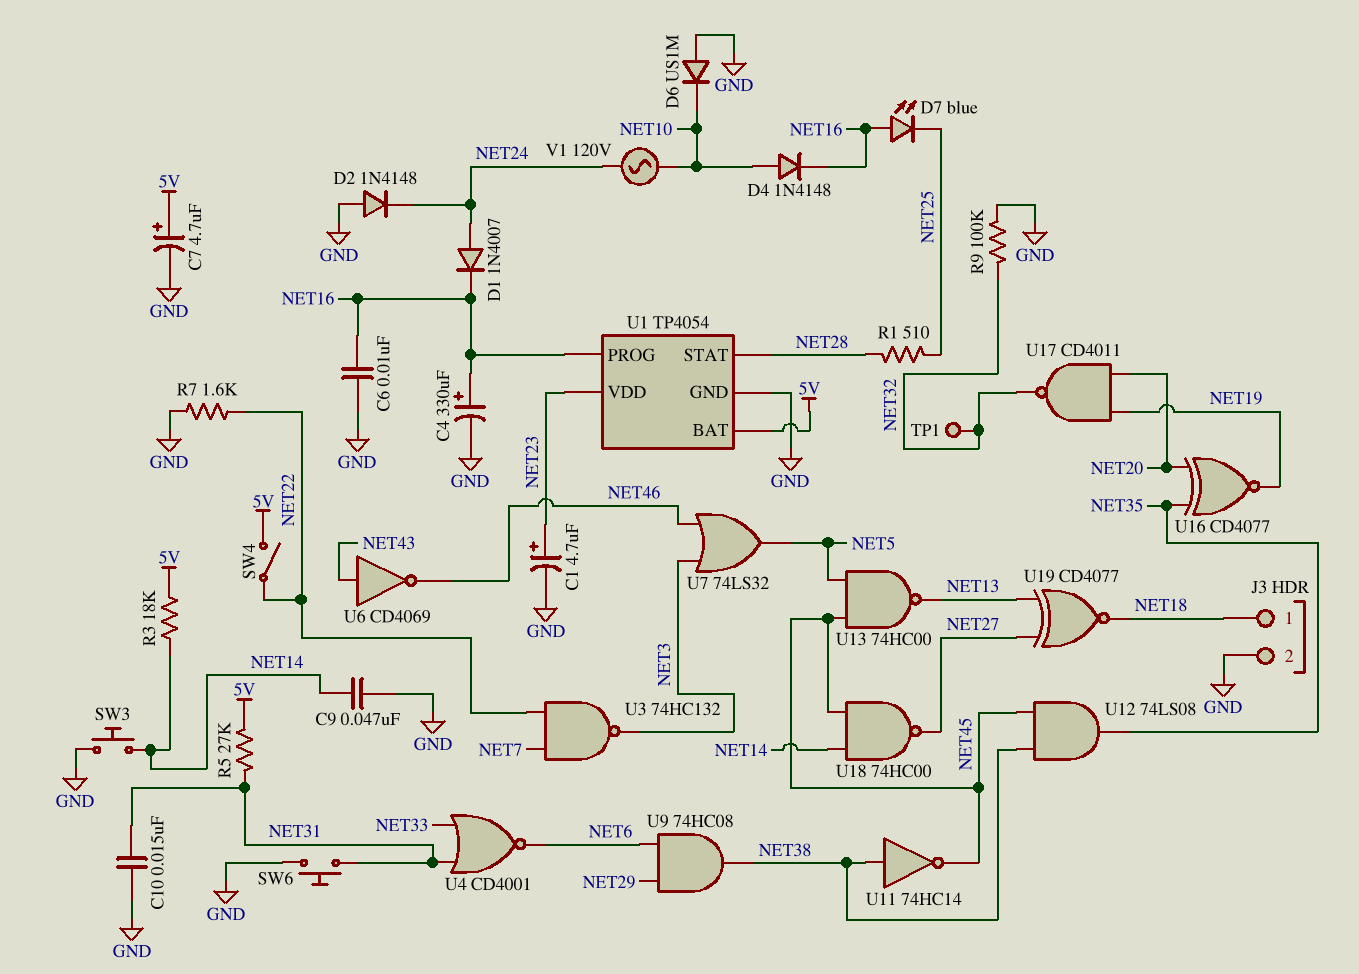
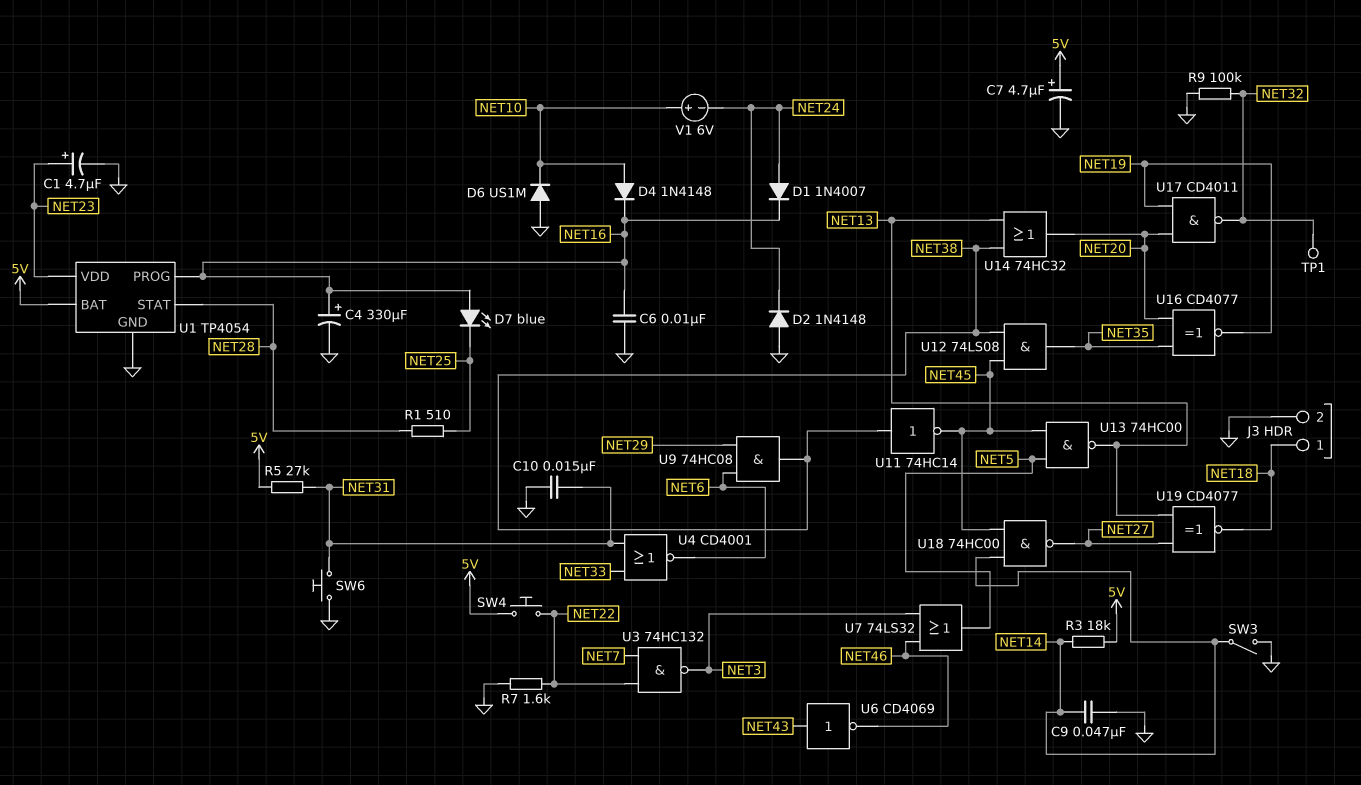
SW3: button (GND, NET14) -> switch (GND, NET14)
SW4: switch (5V, NET22) -> button (5V, NET22)
U14: none -> OR 74HC32 (in NET13, in NET38, out NET20)
V1: AC 120V (NET10, NET24) -> 6V (plus NET10, minus NET24)

